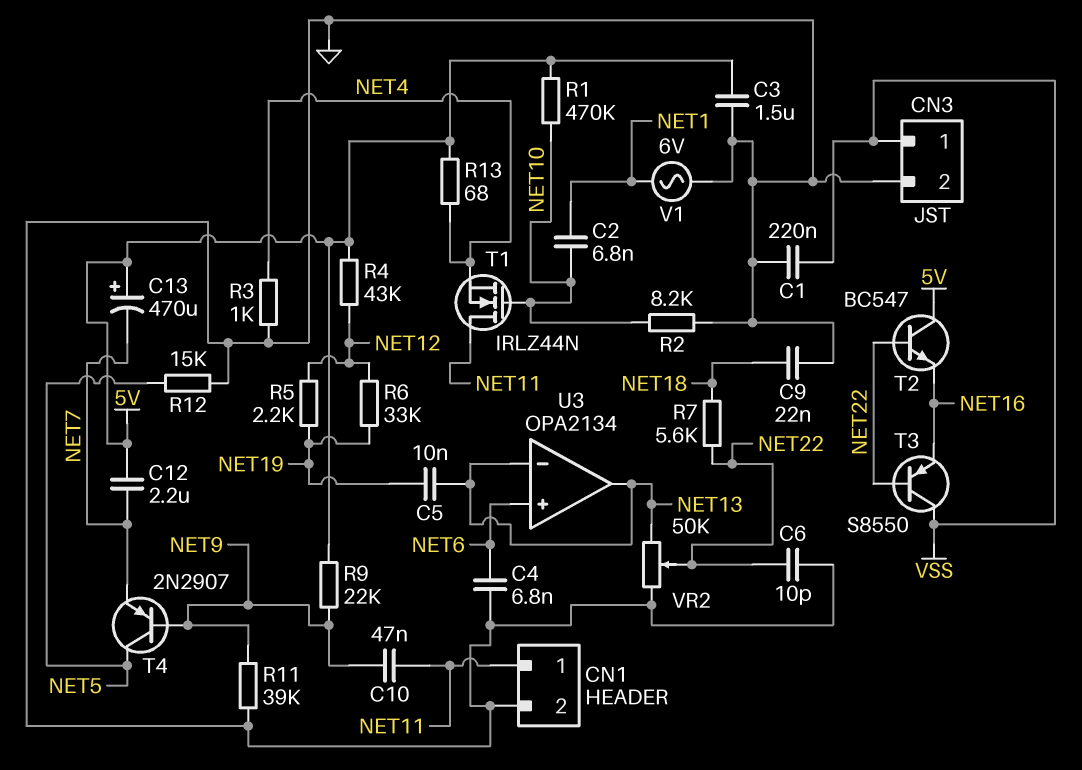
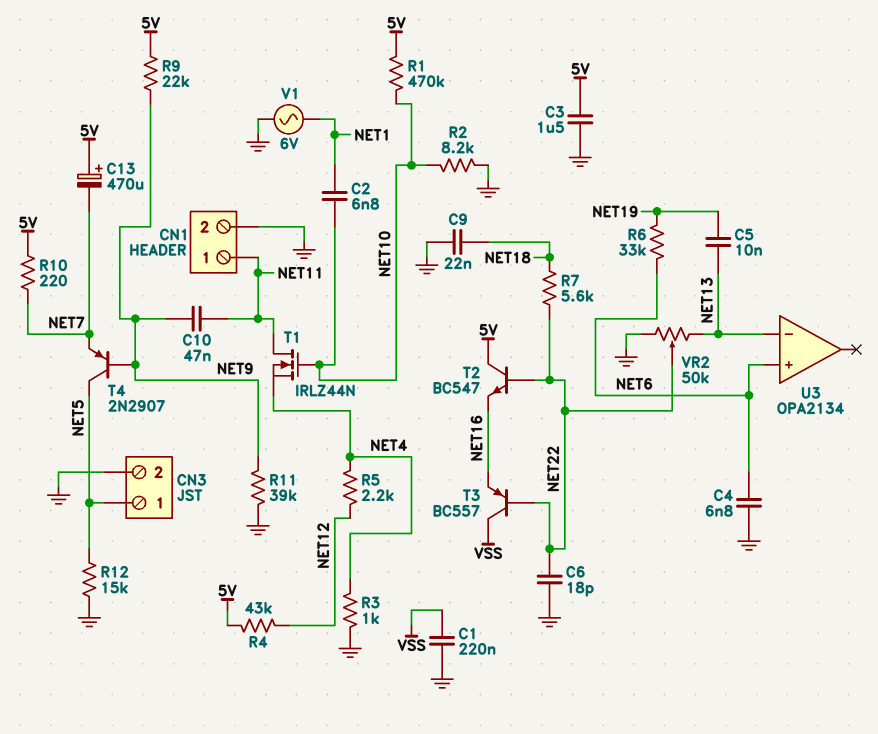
C6: 10pF (GND, NET22) -> 18pF (GND, NET22)
C12: 2.2uF (5V, NET7) -> none
CN3 pin 1: VSS -> NET5
R5: 2.2k (NET12, NET19) -> 2.2k (NET4, NET12)
R6: 33k (NET12, NET19) -> 33k (NET6, NET19)
R10: none -> 220 (5V, NET7)
R13: 68 (5V, NET4) -> none
T3: PNP S8550 (B NET22, C VSS, E NET16) -> PNP BC557 (B NET22, C VSS, E NET16)
U3 pin out: NET13 -> none

